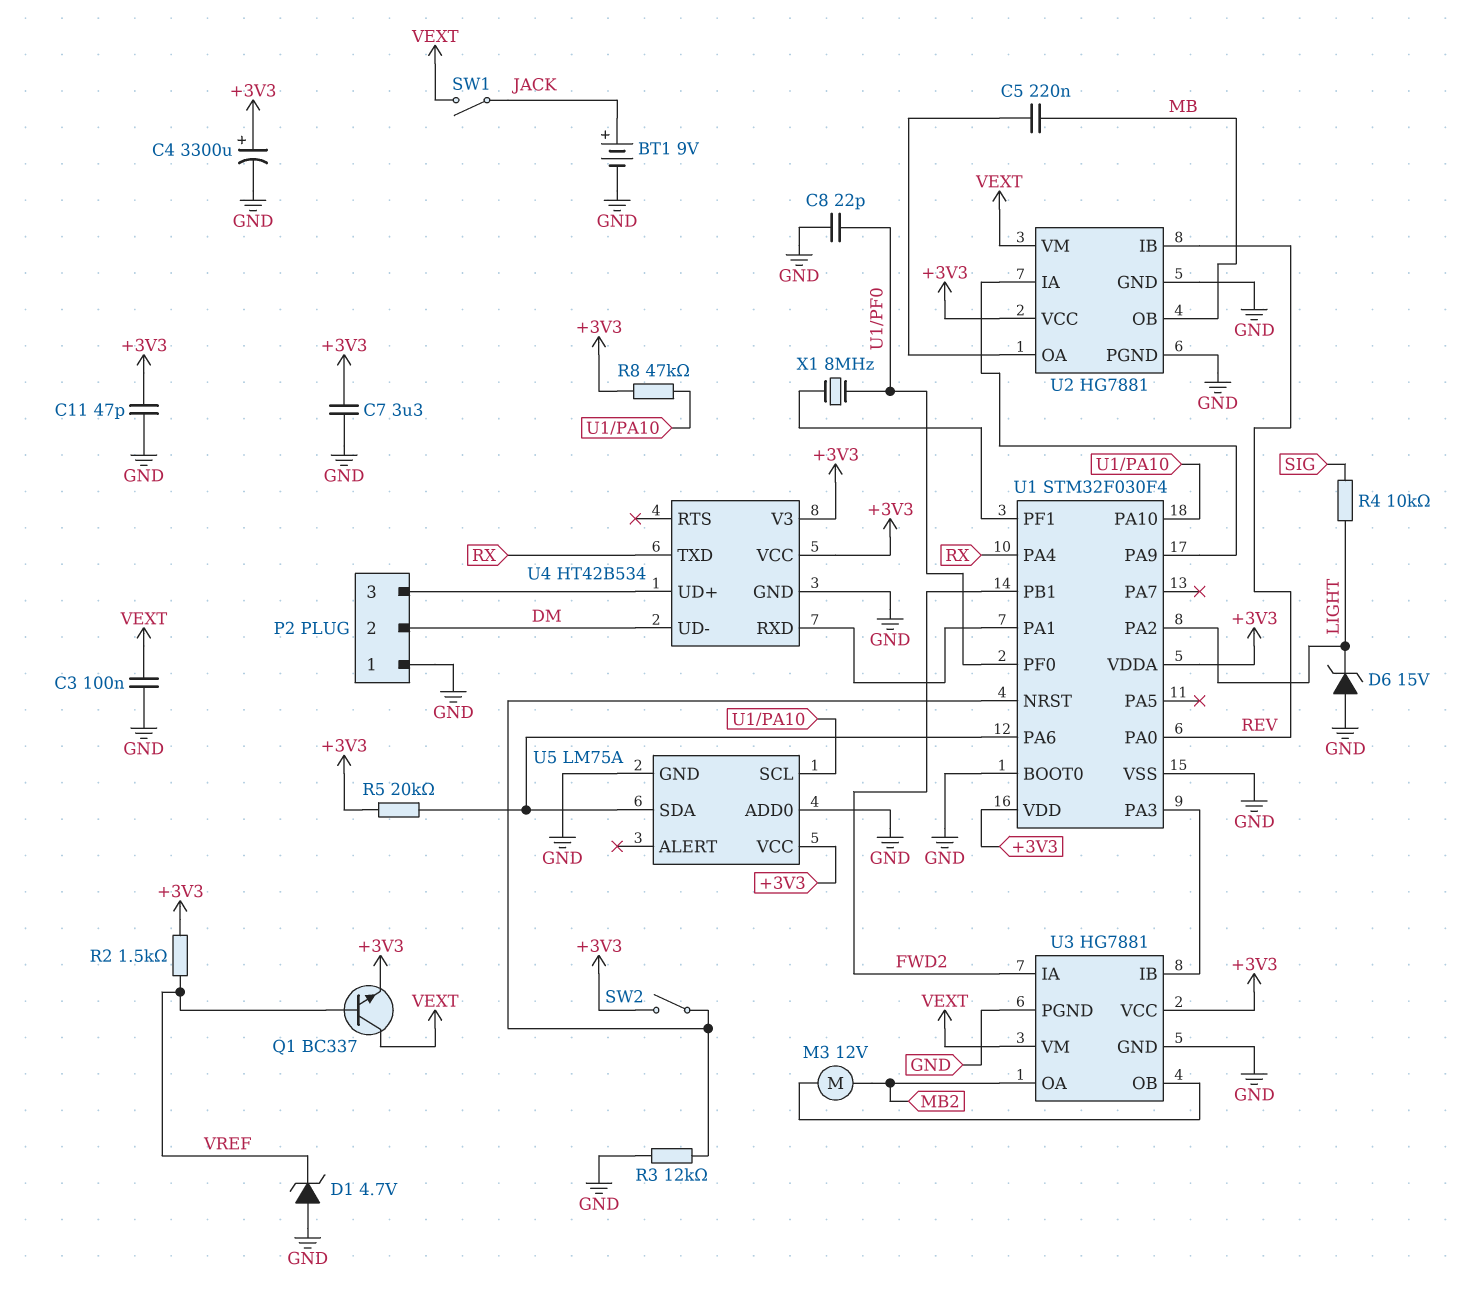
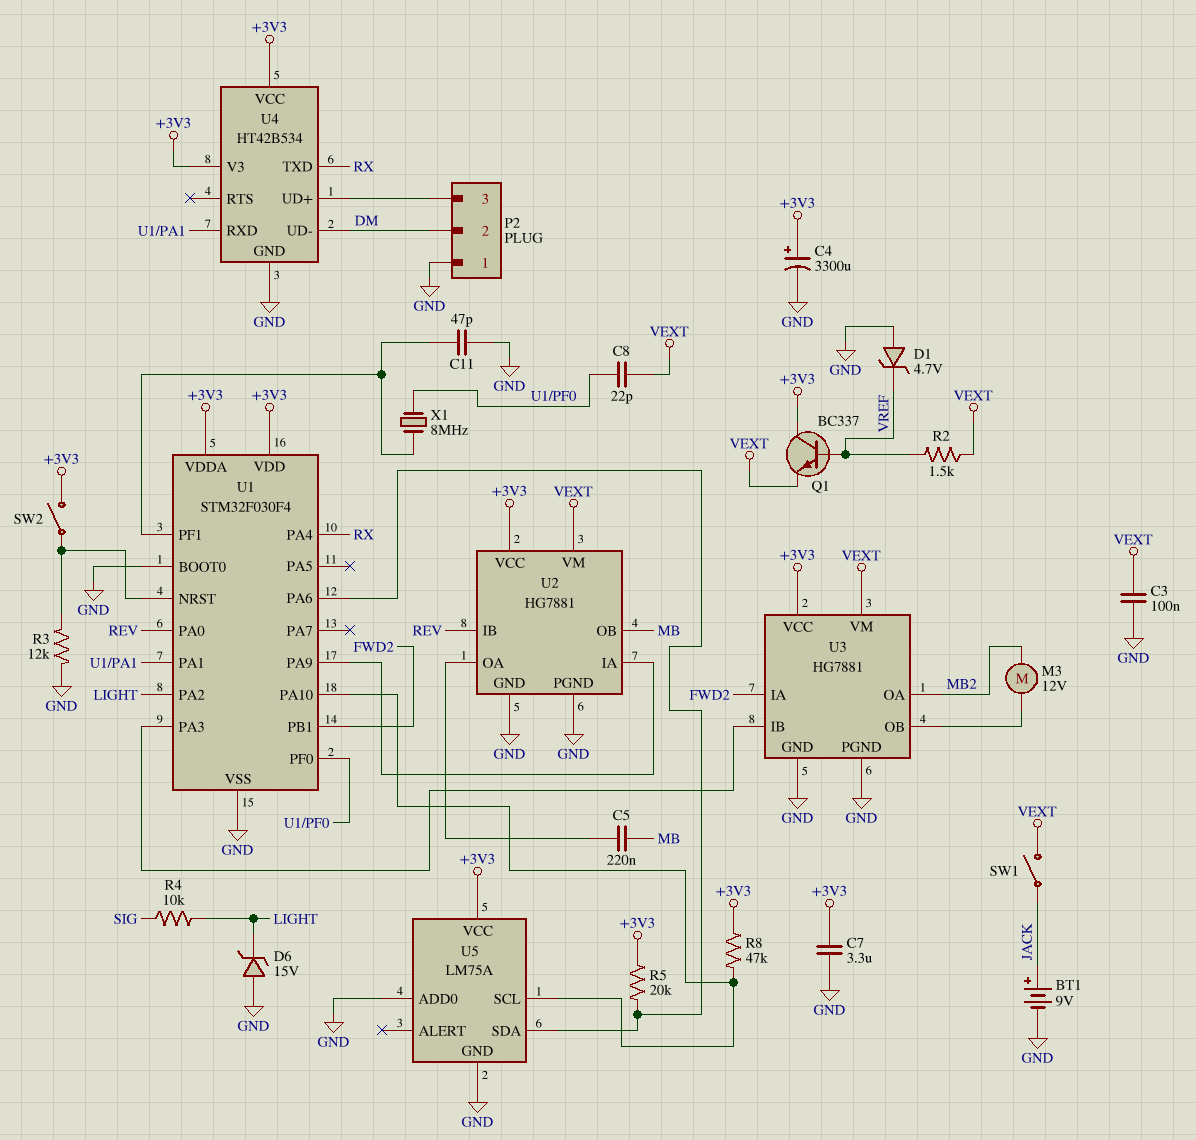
C8: 22pF (GND, U1/PF0) -> 22pF (U1/PF0, VEXT)
C11: 47pF (+3V3, GND) -> 47pF (GND, U1/PF1)
Q1: NPN BC337 (B VREF, C VEXT, E +3V3) -> NPN BC337 (B VREF, C +3V3, E VEXT)
R2: 1.5k (+3V3, VREF) -> 1.5k (VEXT, VREF)

